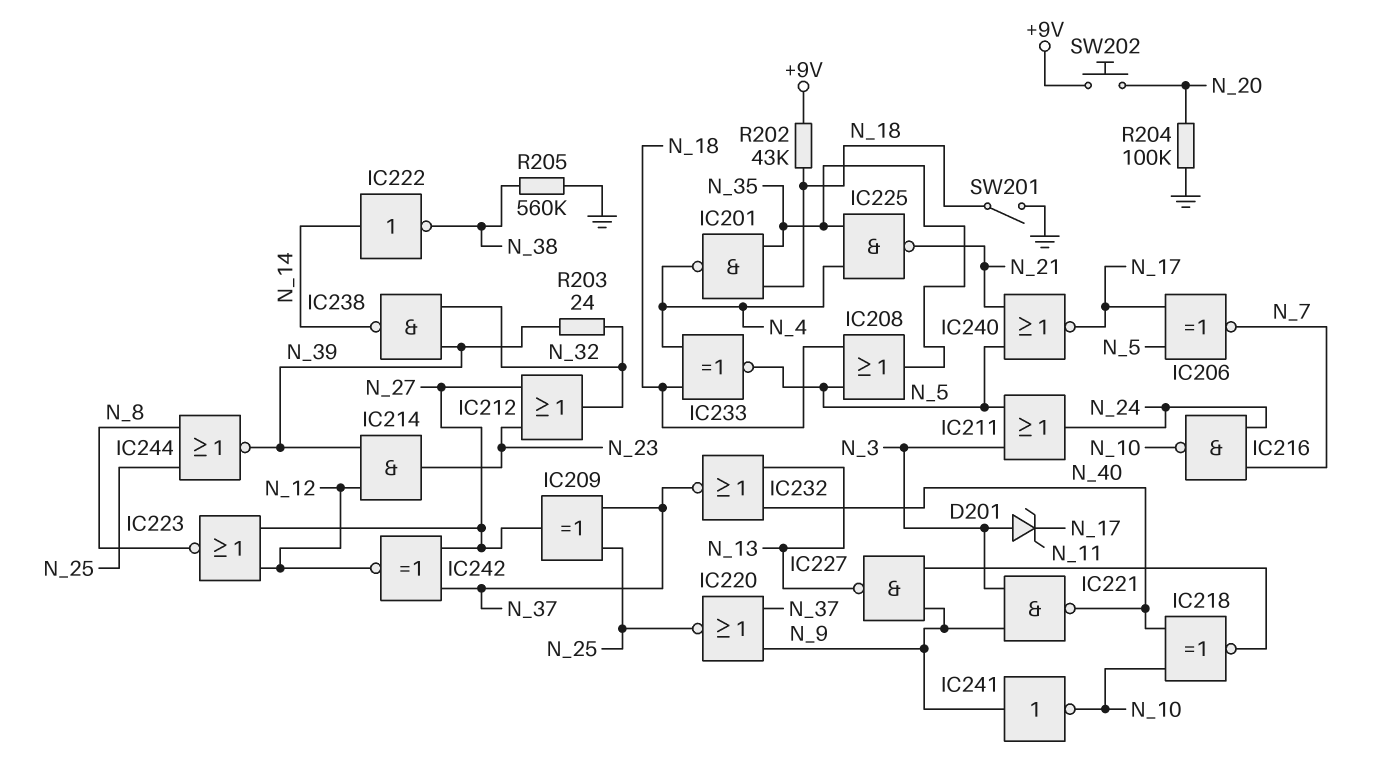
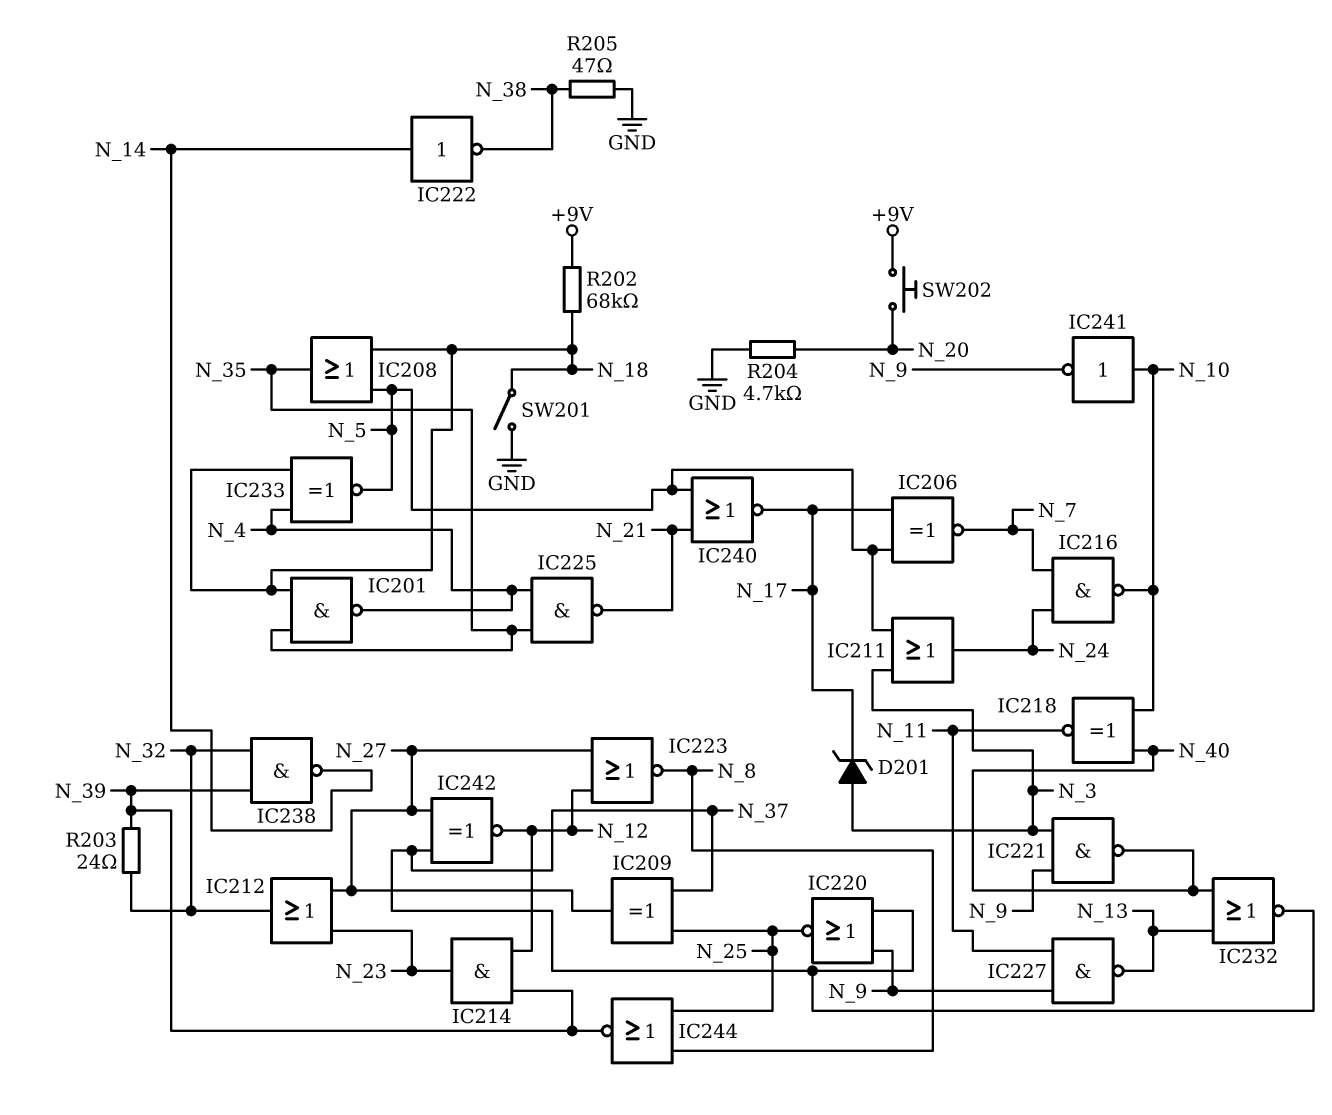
IC241: NOT (in N_9, out N_10) -> NOT (in N_10, out N_9)
R202: 43k (+9V, N_18) -> 68k (+9V, N_18)
R204: 100k (GND, N_20) -> 4.7k (GND, N_20)
R205: 560k (GND, N_38) -> 47 (GND, N_38)

